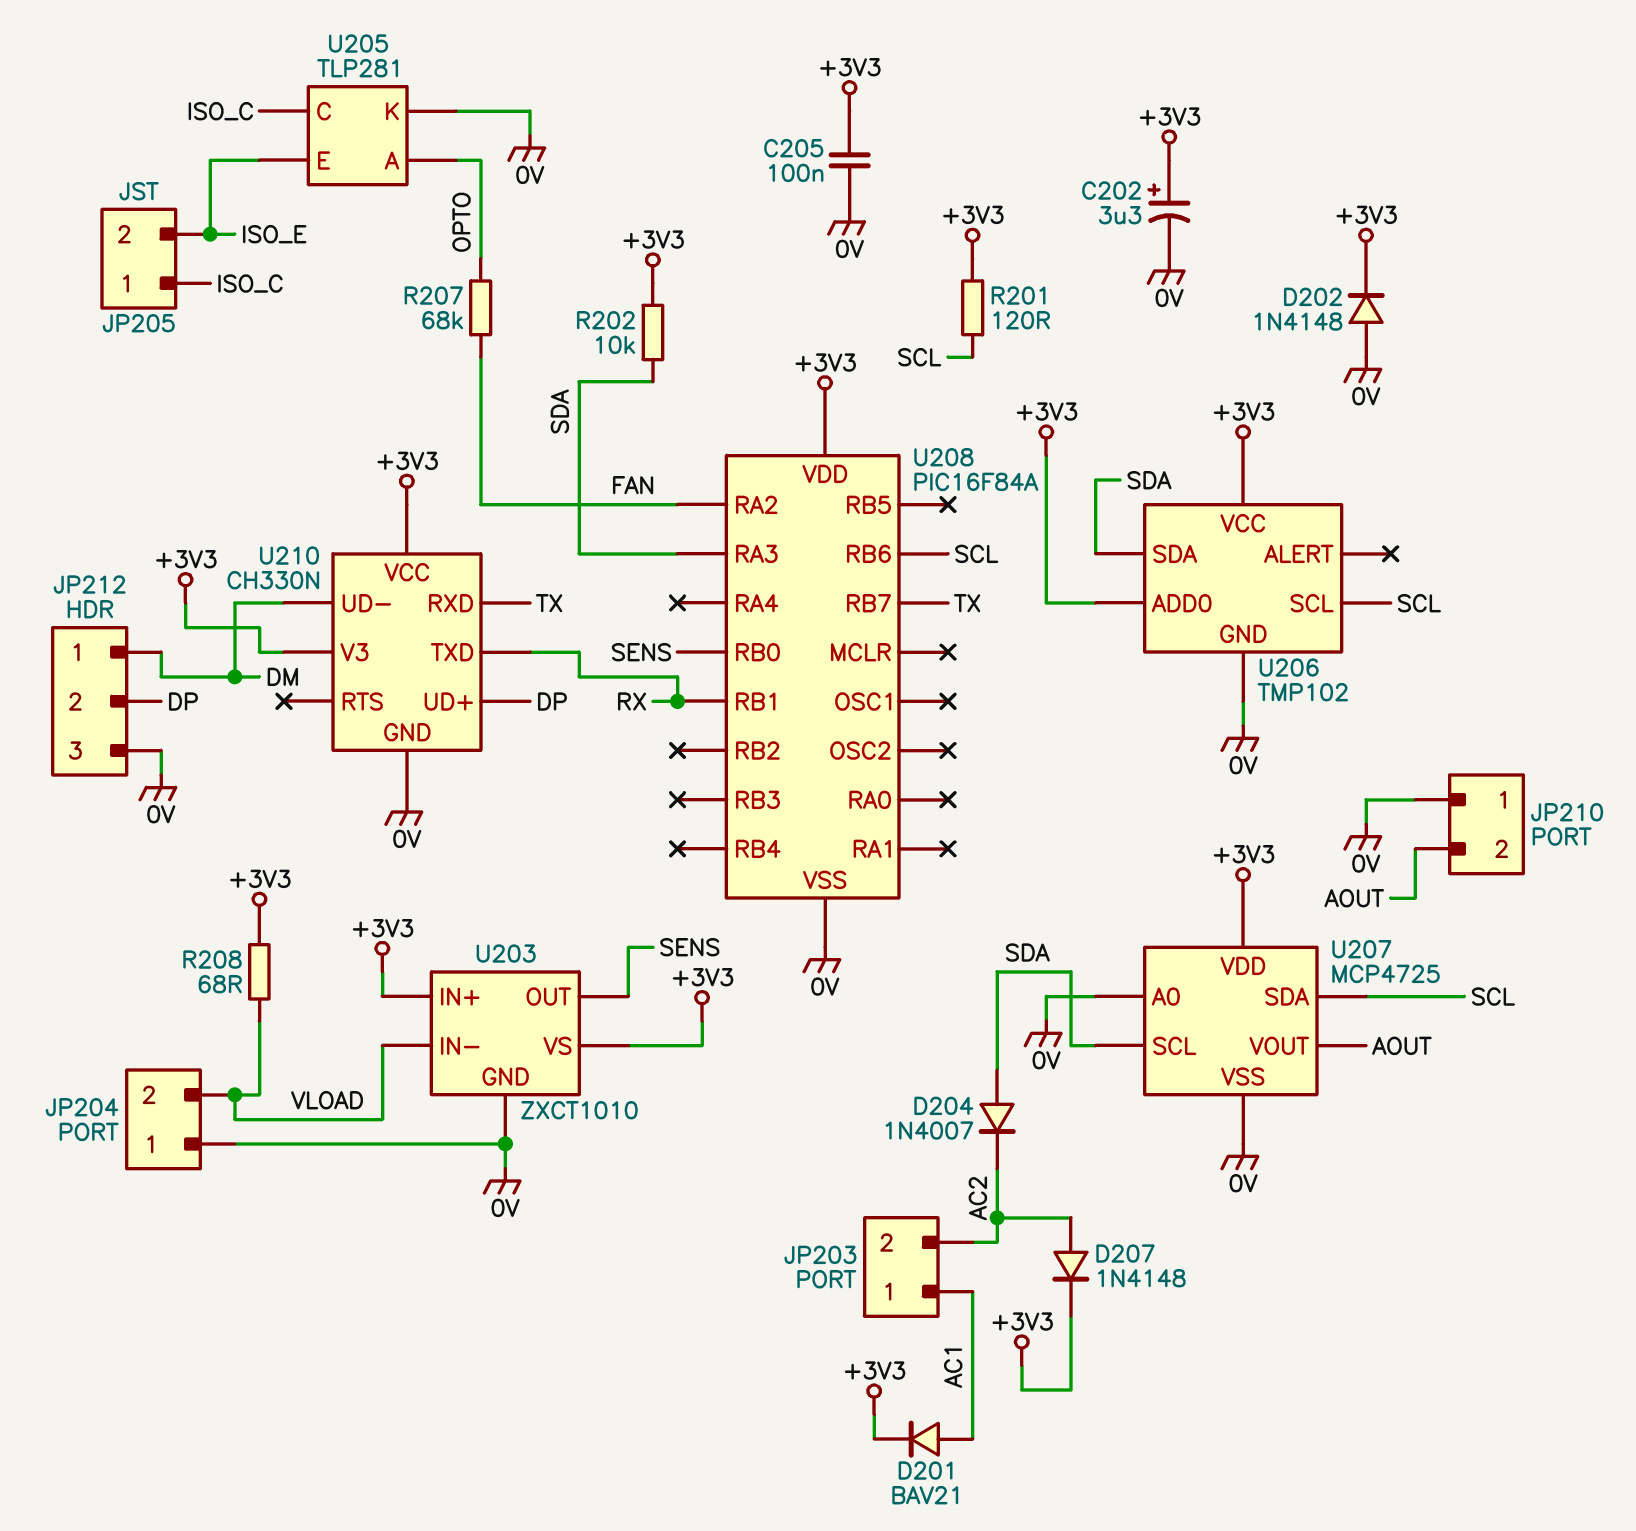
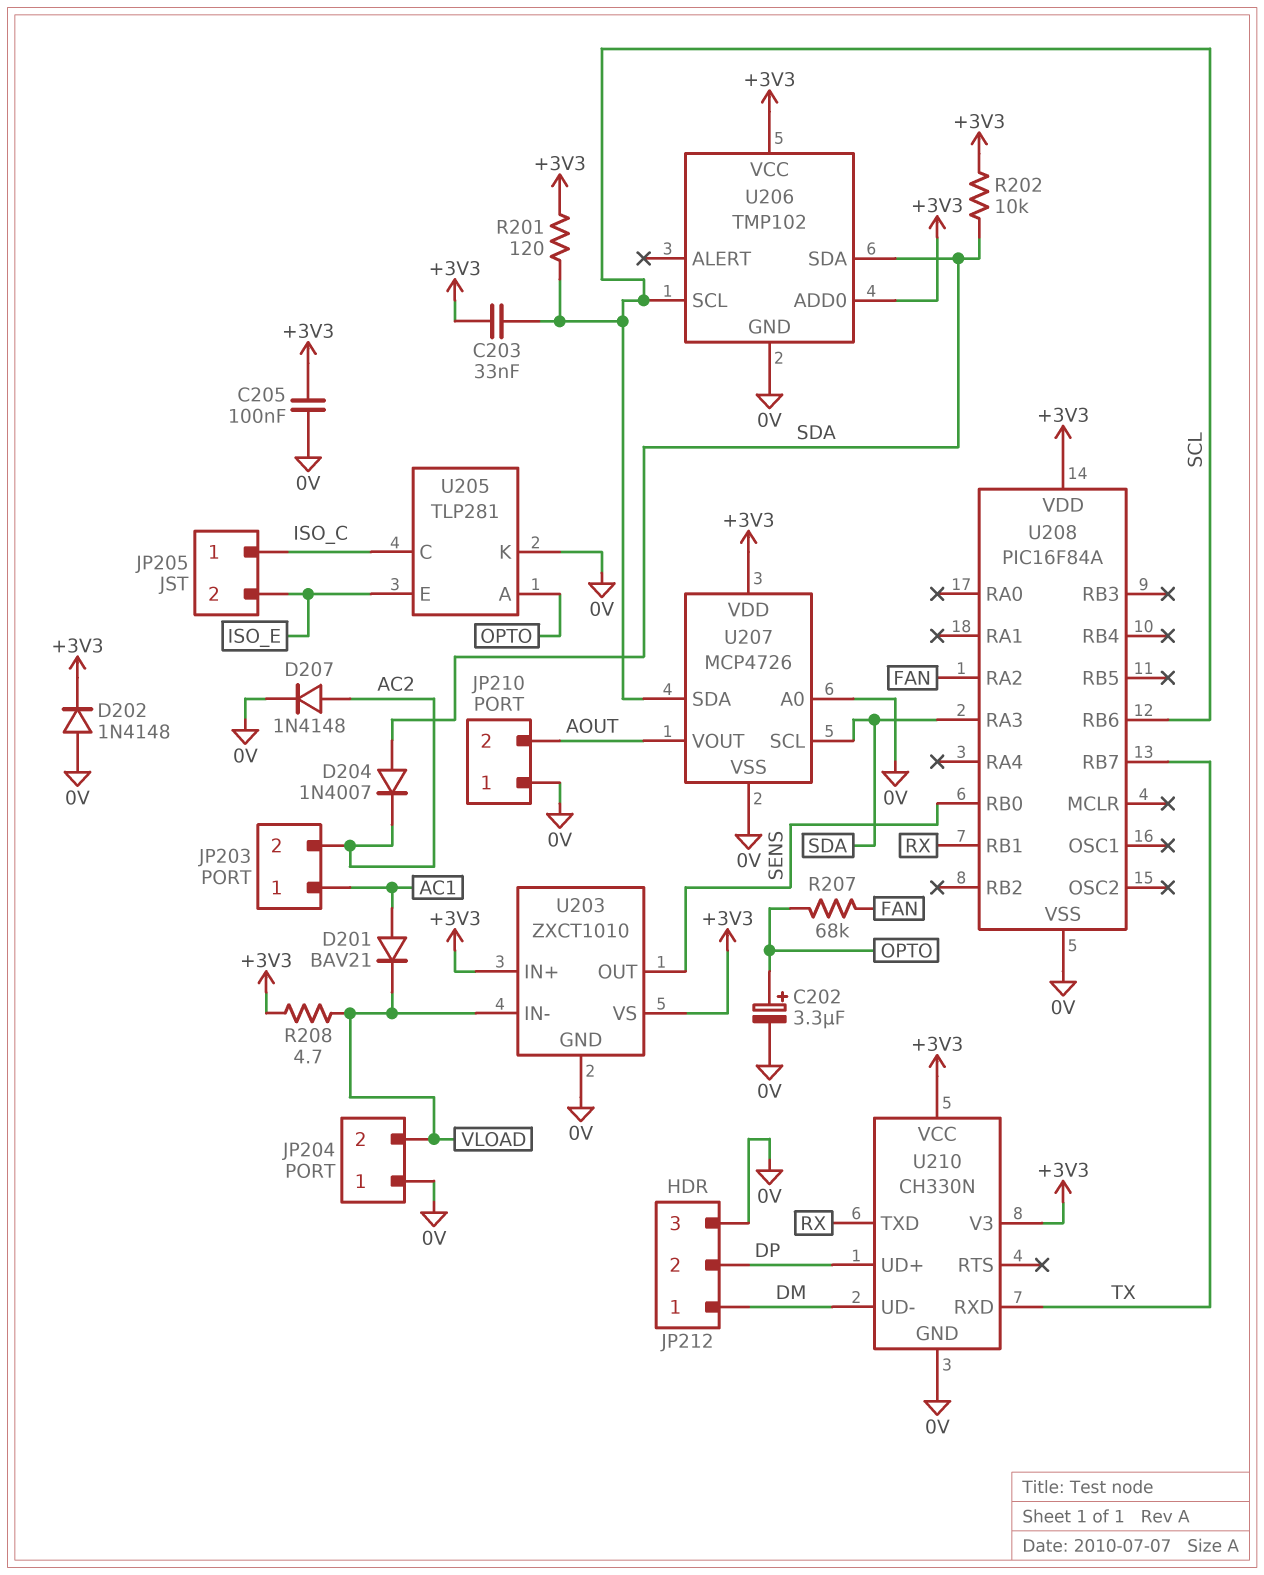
C202: 3.3uF (plus +3V3, minus 0V) -> 3.3uF (plus OPTO, minus 0V)
C203: none -> 33nF (+3V3, SCL)
D201: diode BAV21 (A AC1, K +3V3) -> diode BAV21 (A AC1, K VLOAD)
D207: diode 1N4148 (A AC2, K +3V3) -> diode 1N4148 (A AC2, K 0V)
R208: 68 (+3V3, VLOAD) -> 4.7 (+3V3, VLOAD)
U207: MCP4725 -> MCP4726

